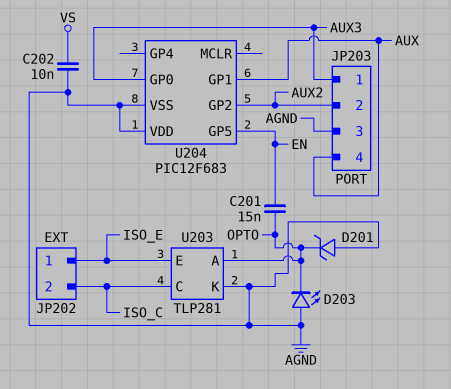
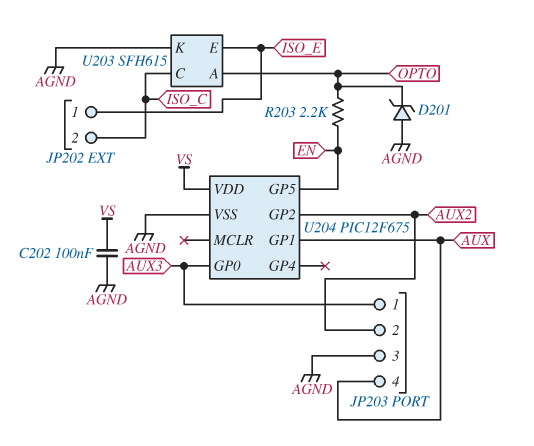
C201: 15nF (EN, OPTO) -> none
C202: 10nF (AGND, VS) -> 100nF (AGND, VS)
D203: LED (A AGND, K OPTO) -> none
R203: none -> 2.2k (EN, OPTO)
U203: TLP281 -> SFH615
U204: PIC12F683 -> PIC12F675
U204 pin VDD: AGND -> VS

